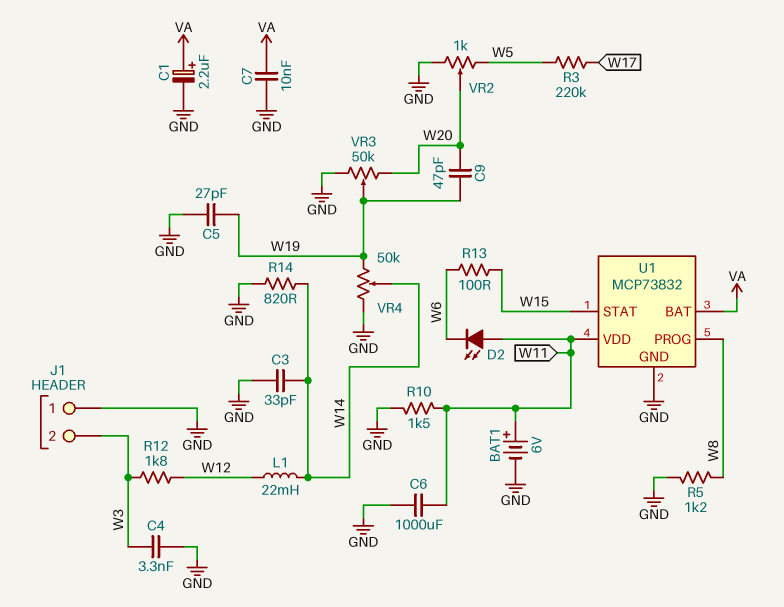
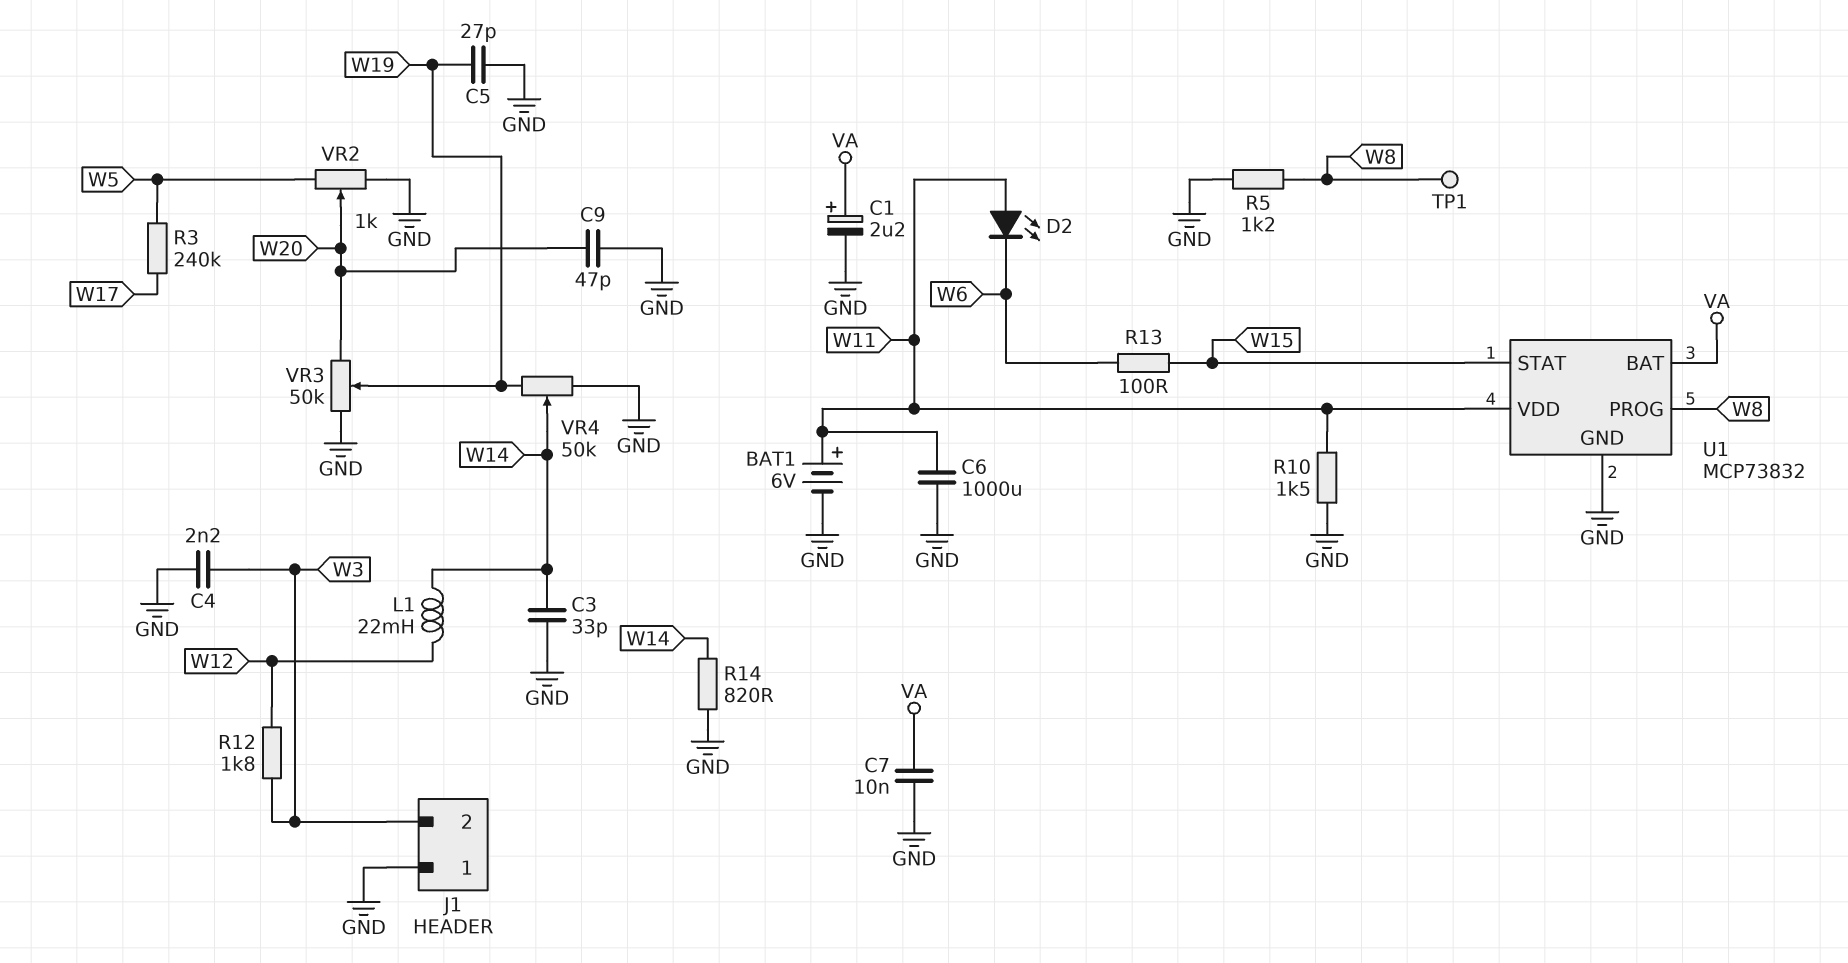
C4: 3.3nF (GND, W3) -> 2.2nF (GND, W3)
C9: 47pF (W19, W20) -> 47pF (GND, W20)
R3: 220k (W5, W17) -> 240k (W5, W17)
TP1: none -> test point (W8)

